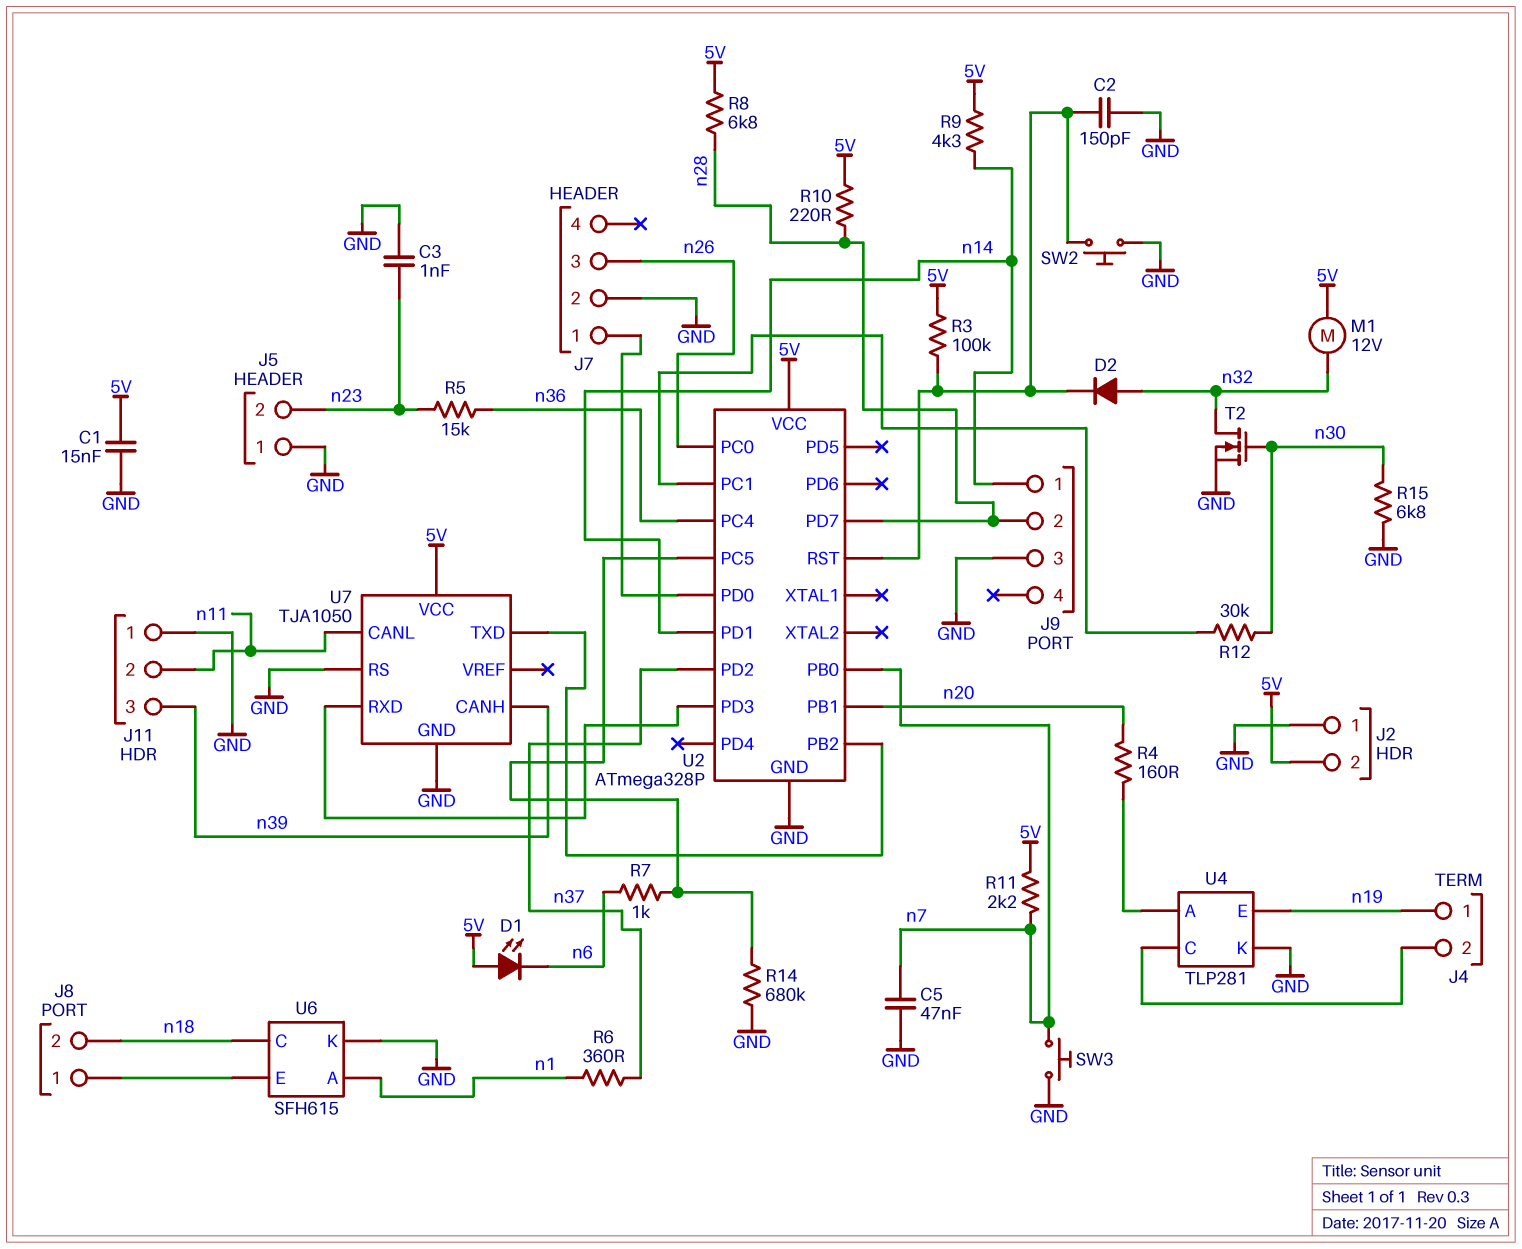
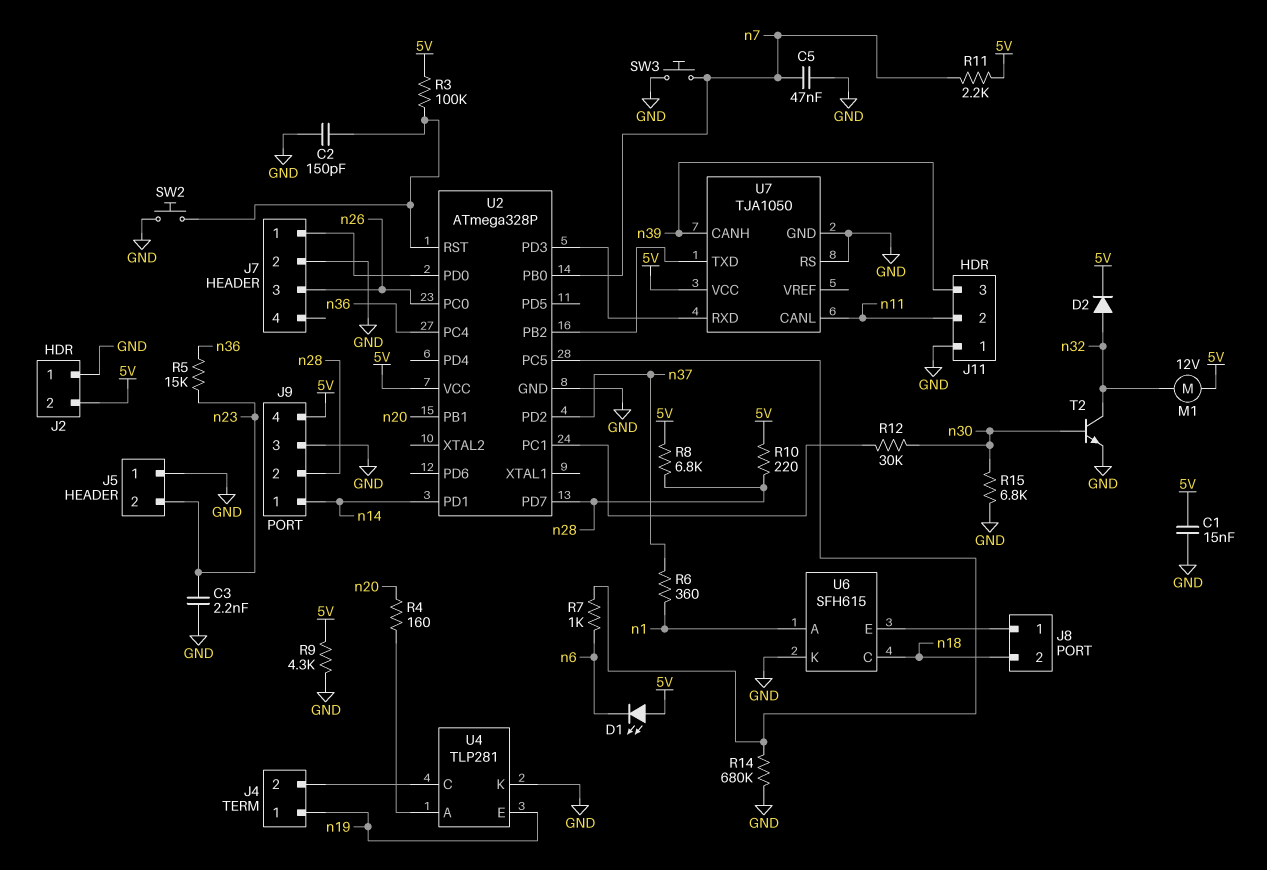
C3: 1nF (GND, n23) -> 2.2nF (GND, n23)
D2: diode (A n32, K U2/RST) -> diode (A n32, K 5V)
J9 pin 4: none -> 5V
R9: 4.3k (5V, n14) -> 4.3k (5V, GND)
T2: NMOS (G n30, D n32, S GND) -> NPN (B n30, C n32, E GND)

